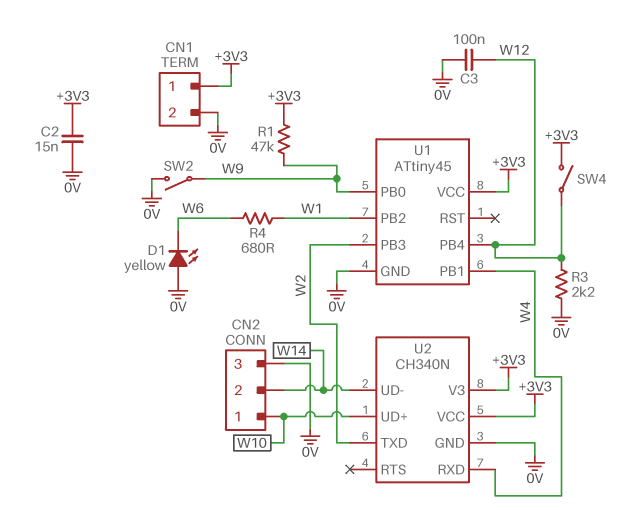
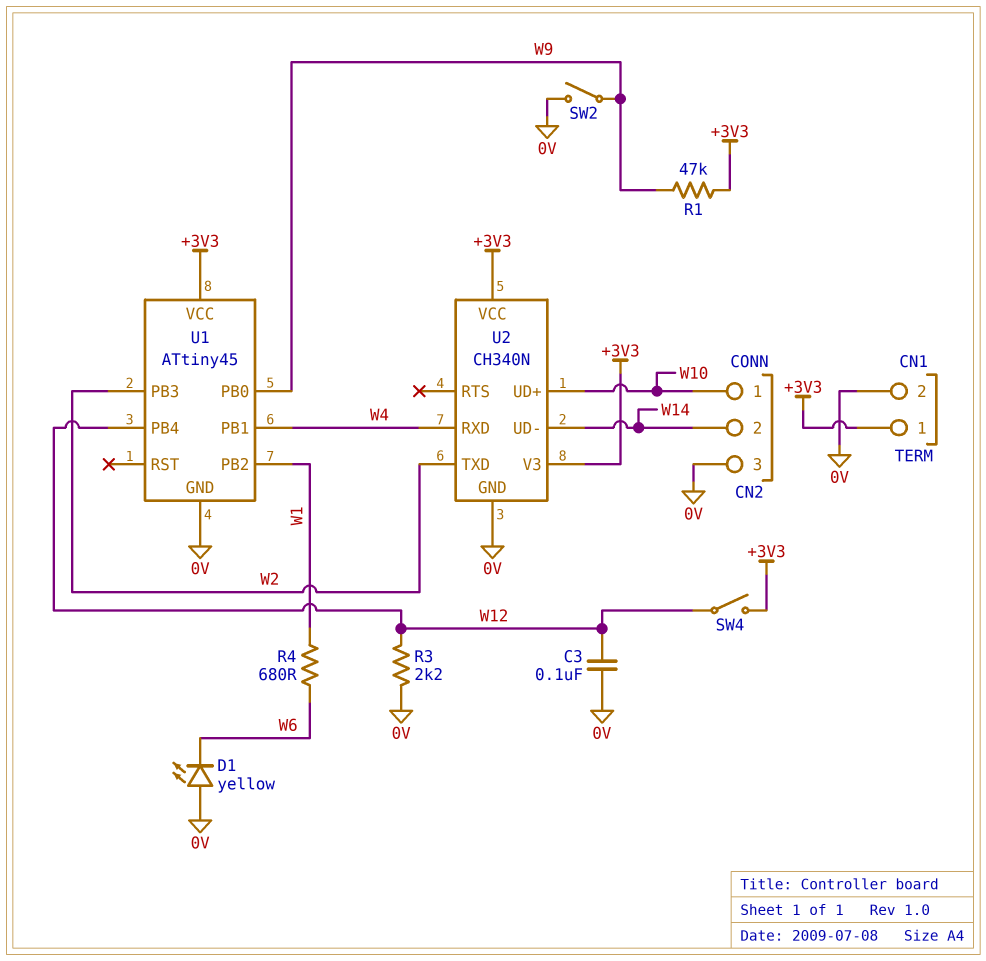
C2: 15nF (+3V3, 0V) -> none

